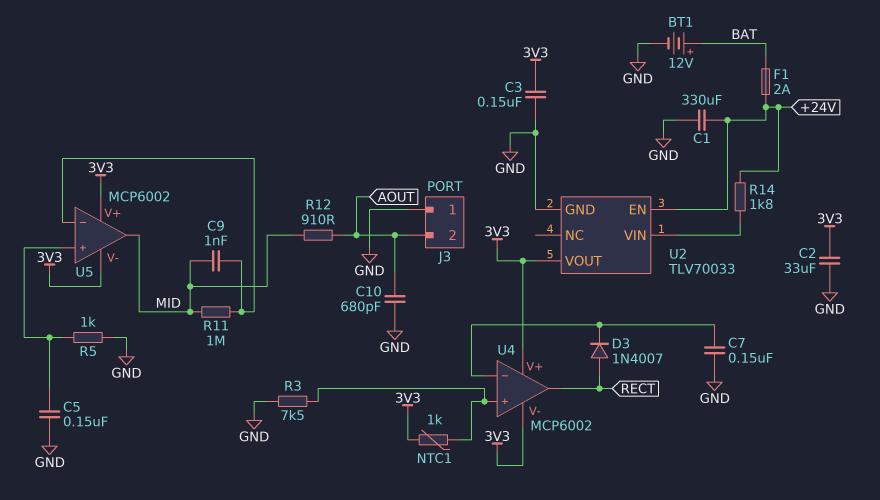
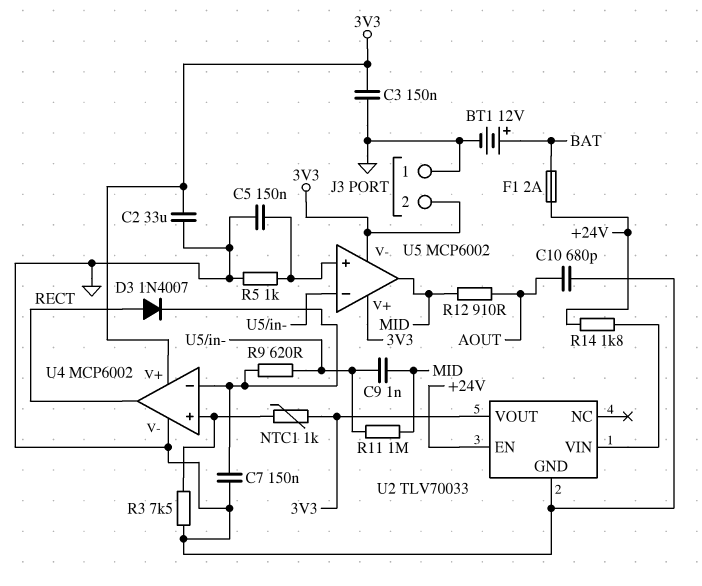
C1: 330uF (+24V, GND) -> none
J3 pin 2: AOUT -> 3V3
R9: none -> 620 (U4/in-, U5/in-)
U4 pin V-: 3V3 -> GND

